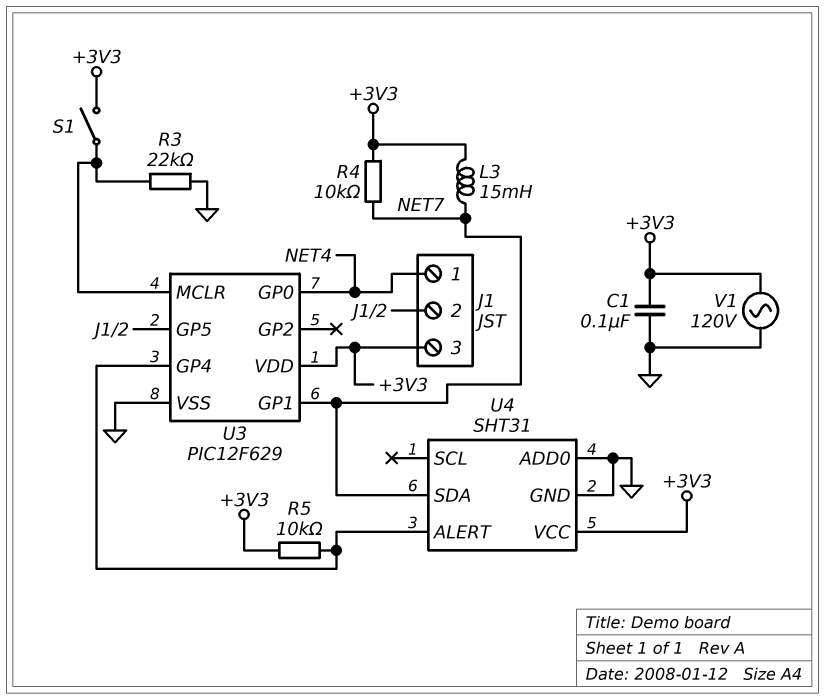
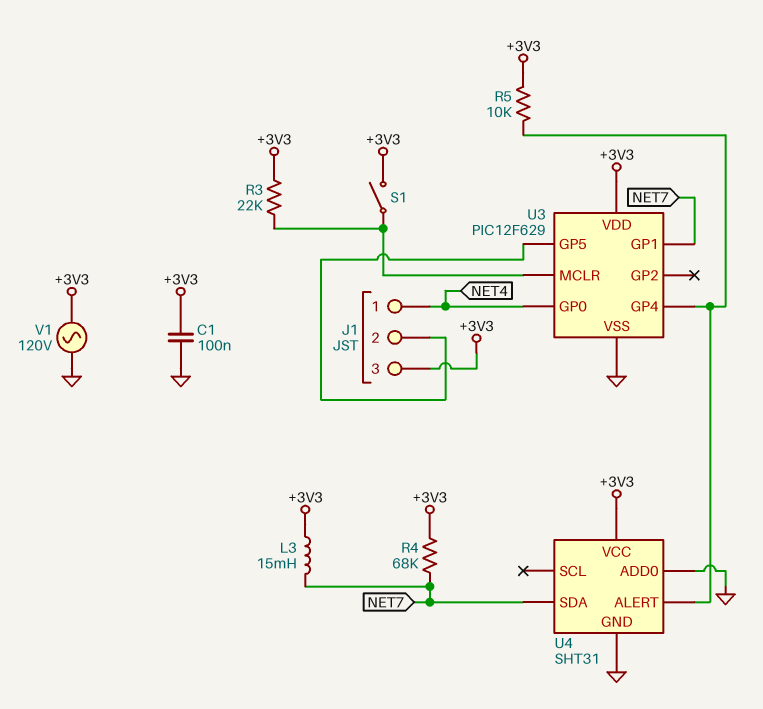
R3: 22k (GND, U3/MCLR) -> 22k (+3V3, U3/MCLR)
R4: 10k (+3V3, NET7) -> 68k (+3V3, NET7)

